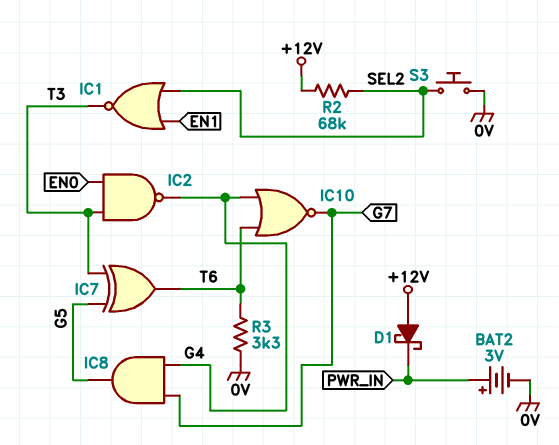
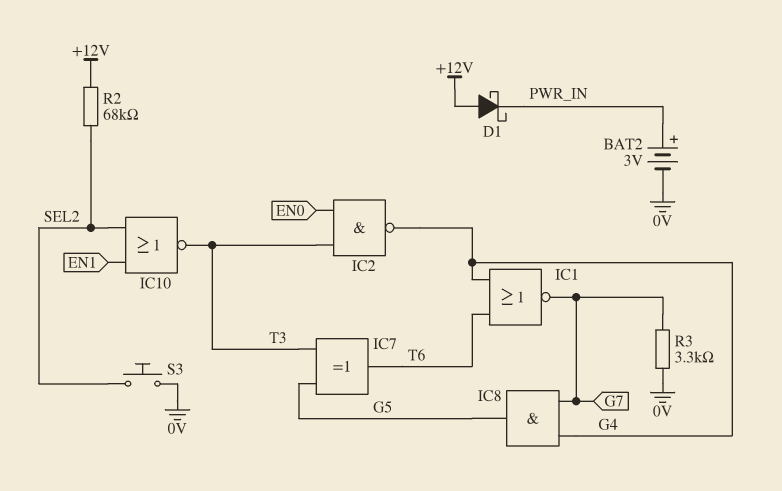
IC1: NOR (in EN1, in SEL2, out T3) -> NOR (in G4, in T6, out G7)
IC10: NOR (in G4, in T6, out G7) -> NOR (in EN1, in SEL2, out T3)
R3: 3.3k (0V, T6) -> 3.3k (0V, G7)

